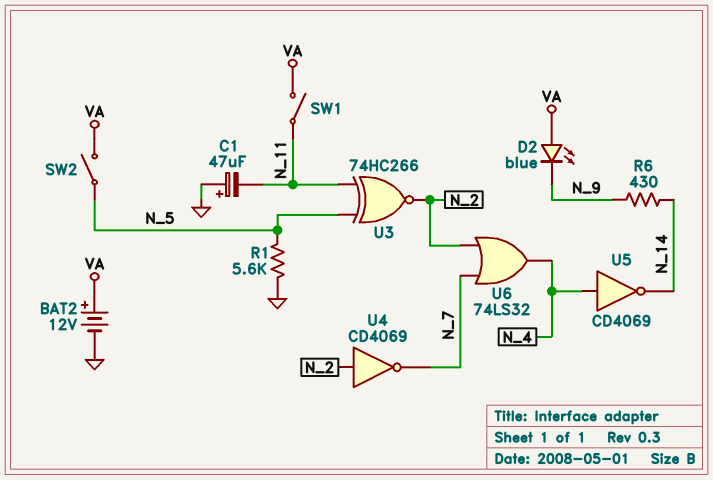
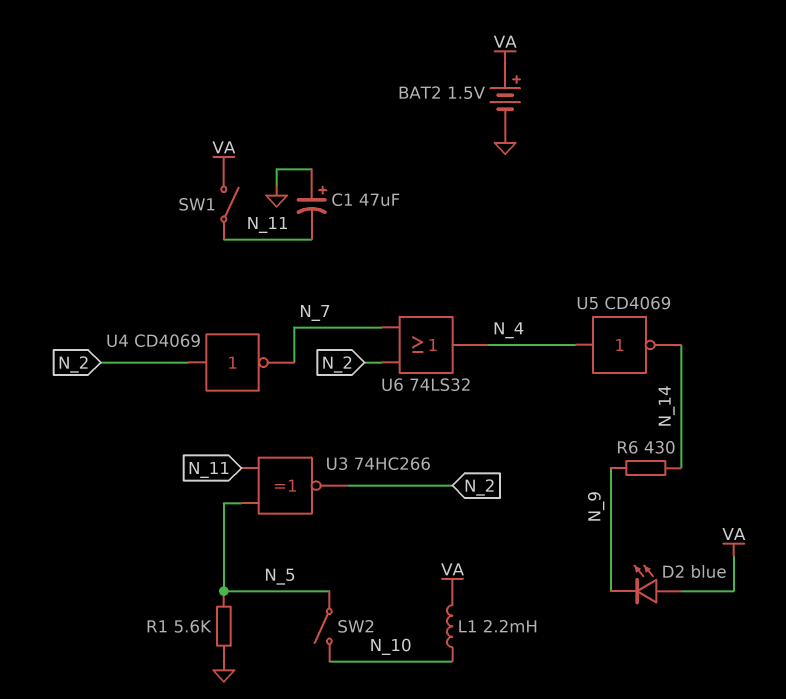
BAT2: 12V (plus VA, minus GND) -> 1.5V (plus VA, minus GND)
L1: none -> 2.2mH (N_10, VA)
SW2: switch (N_5, VA) -> switch (N_5, N_10)

